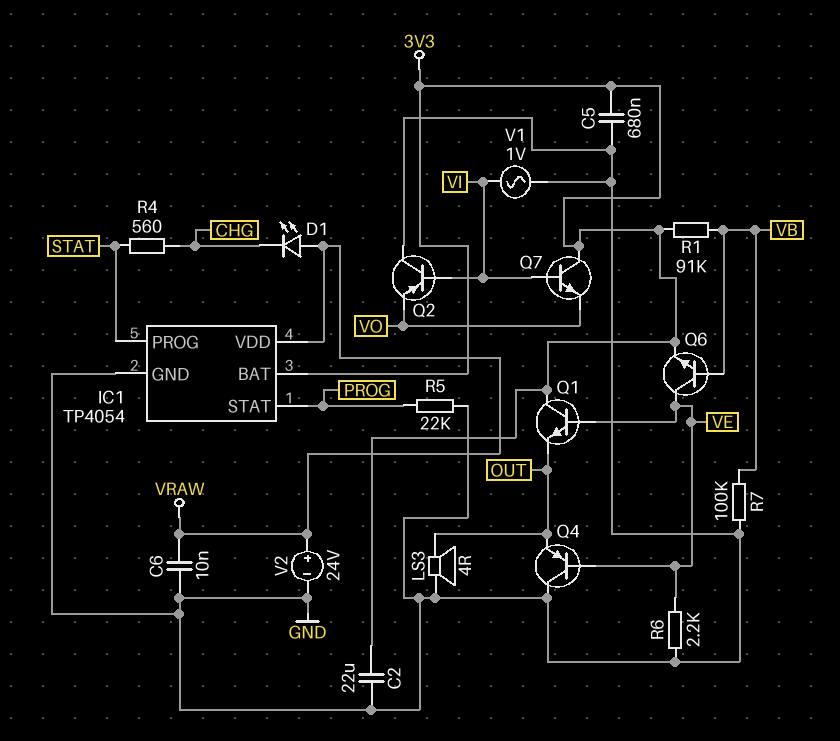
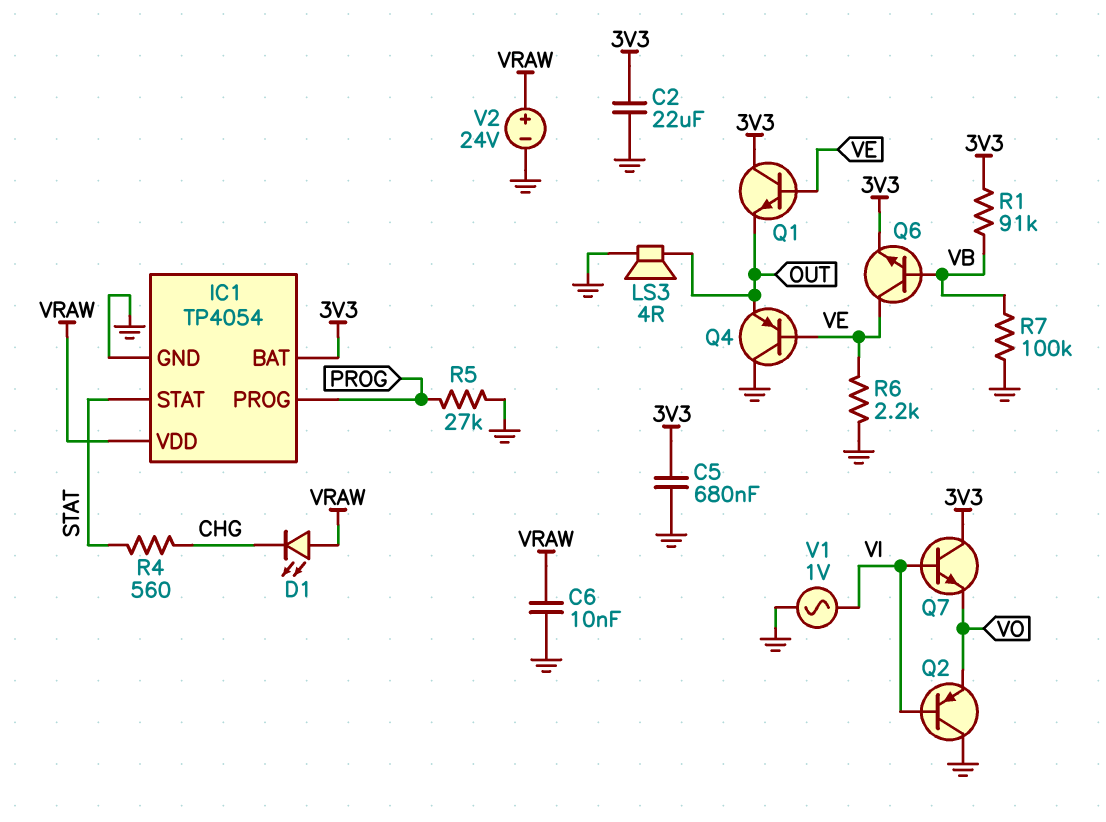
IC1 pin PROG: STAT -> PROG
IC1 pin STAT: PROG -> STAT
R5: 22k (GND, PROG) -> 27k (GND, PROG)

